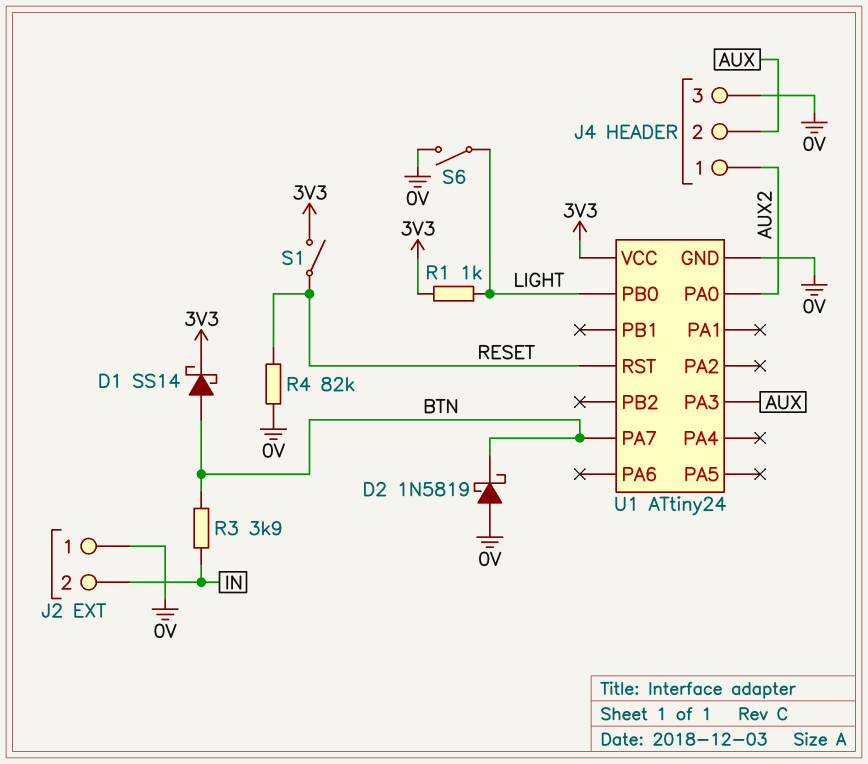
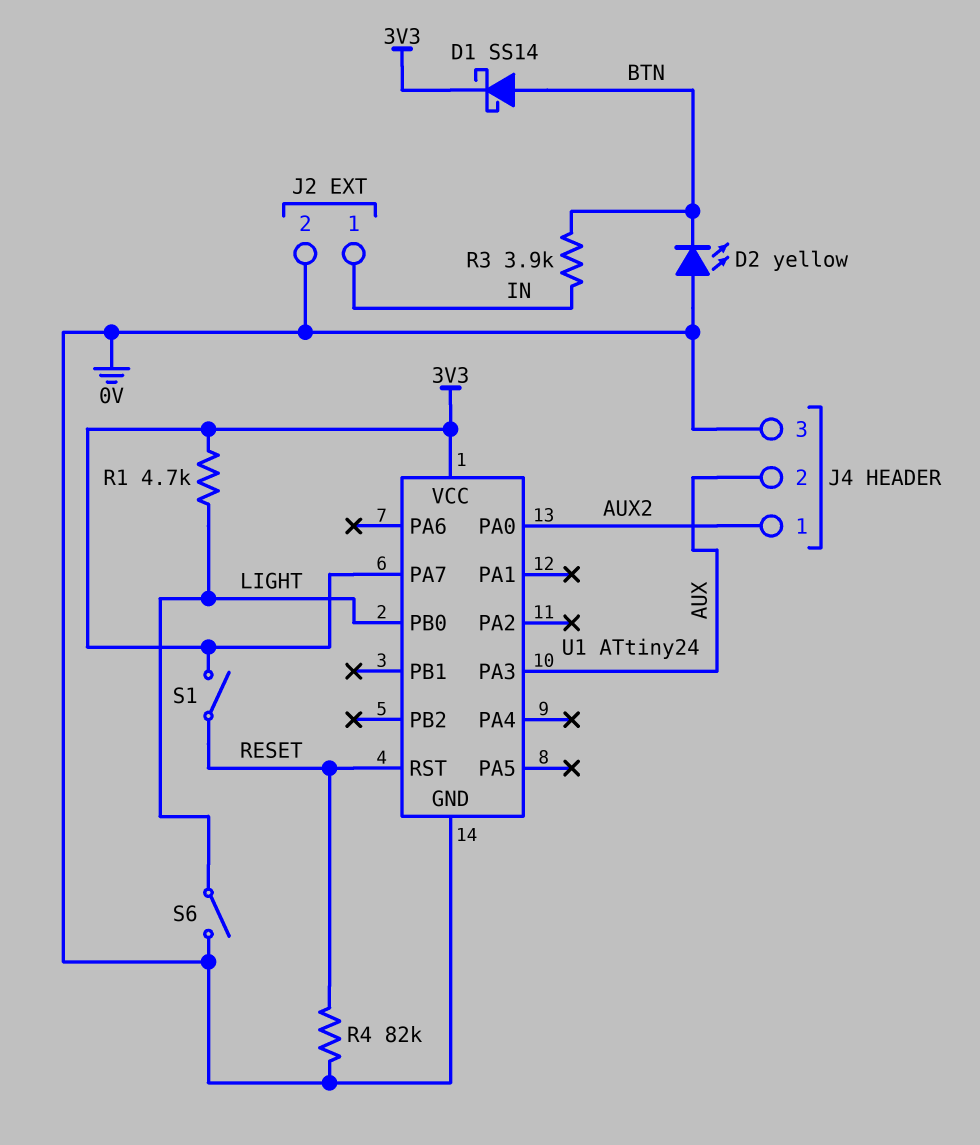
D2: schottky 1N5819 (A 0V, K BTN) -> LED yellow (A 0V, K BTN)
J2 pin 1: 0V -> IN
J2 pin 2: IN -> 0V
R1: 1k (3V3, LIGHT) -> 4.7k (3V3, LIGHT)
U1 pin PA7: BTN -> 3V3

